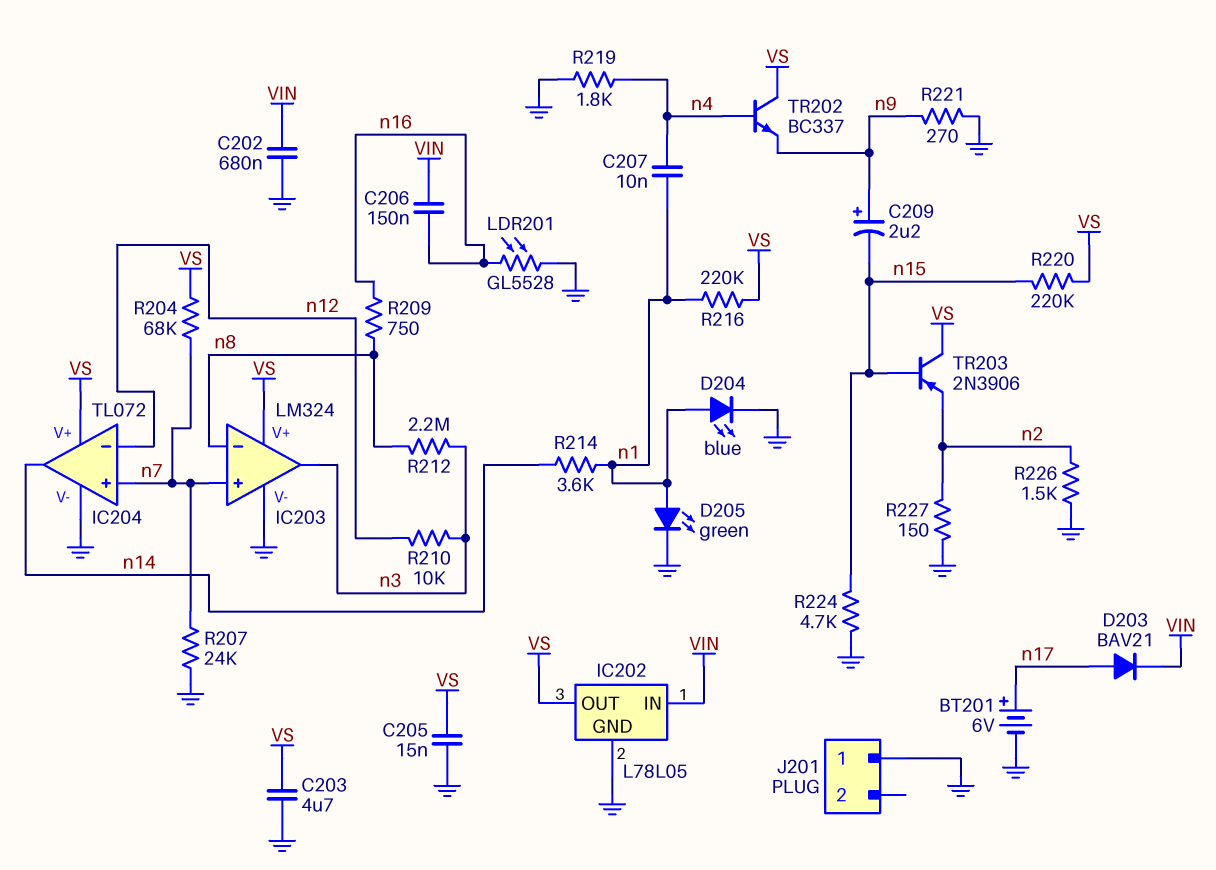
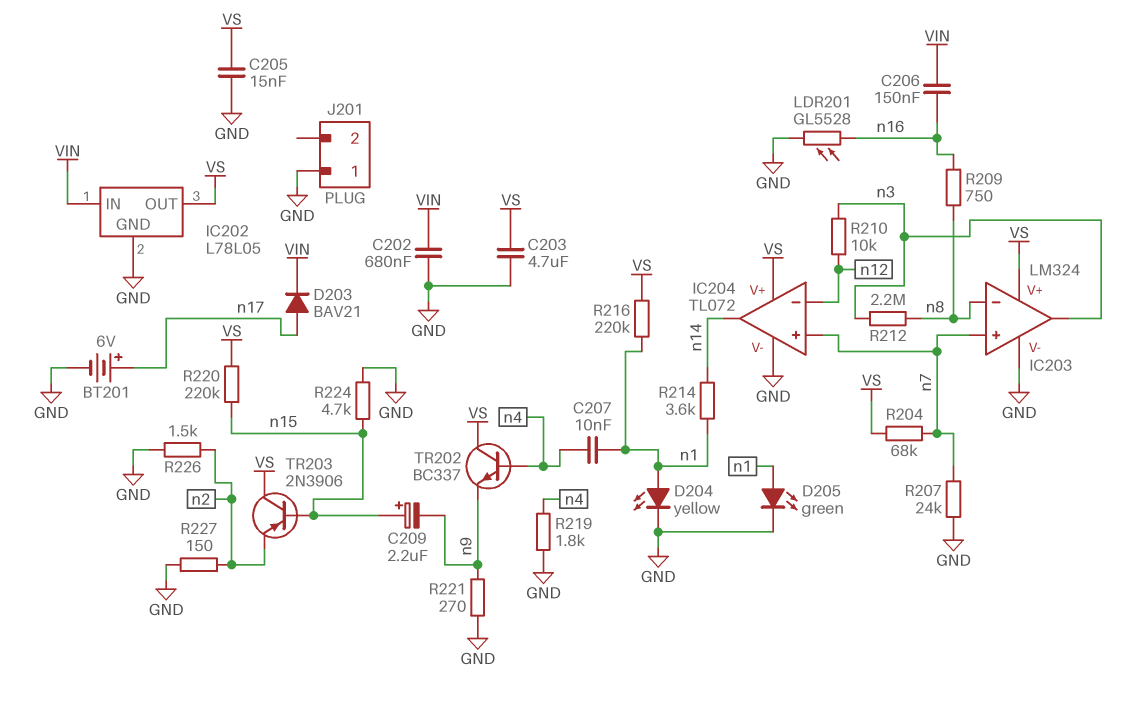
C209: 2.2uF (plus n9, minus n15) -> 2.2uF (plus n15, minus n9)
D204: LED blue (A n1, K GND) -> LED yellow (A n1, K GND)

